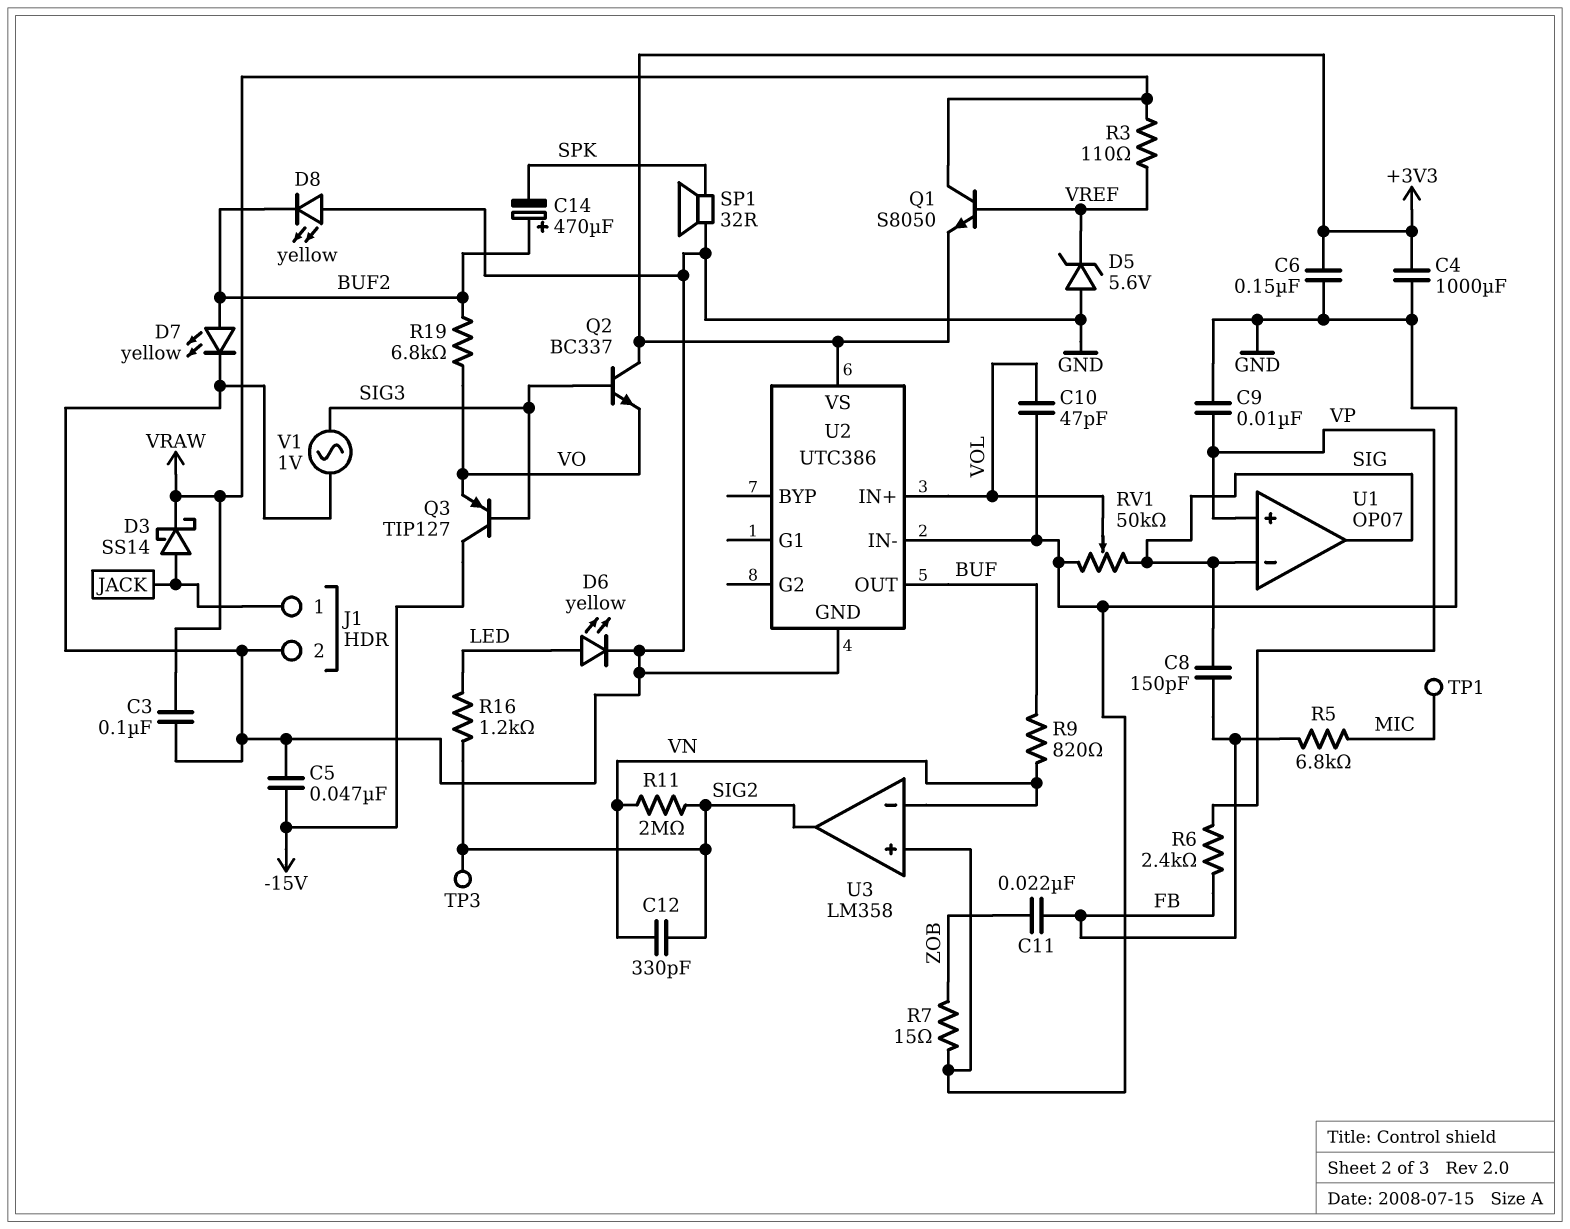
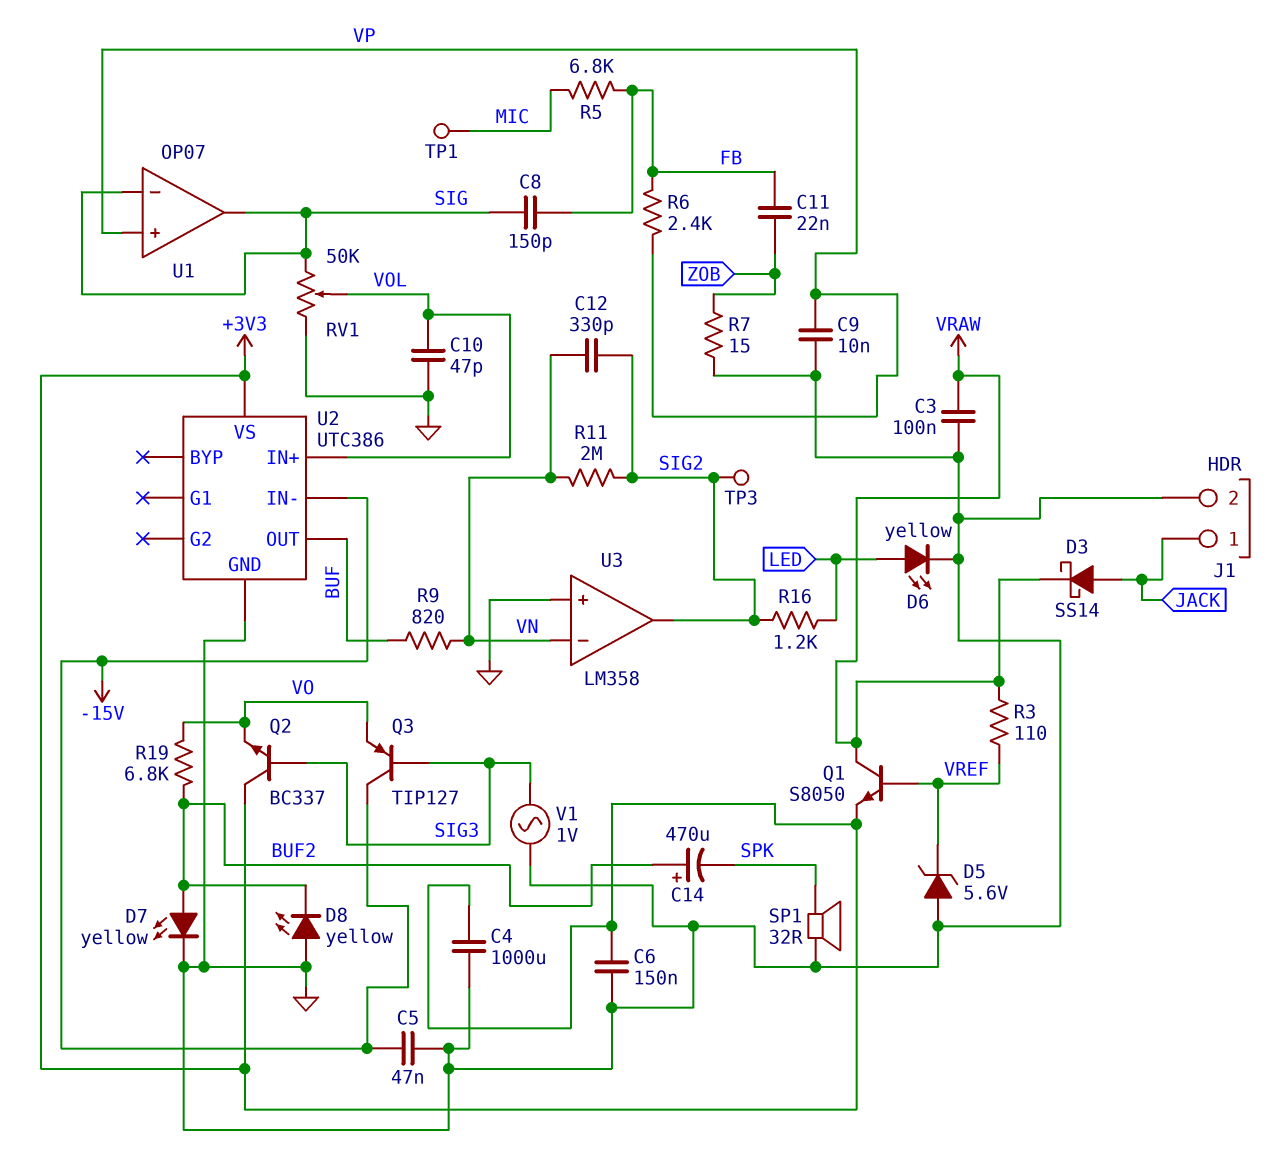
U2 pin IN-: GND -> -15V

